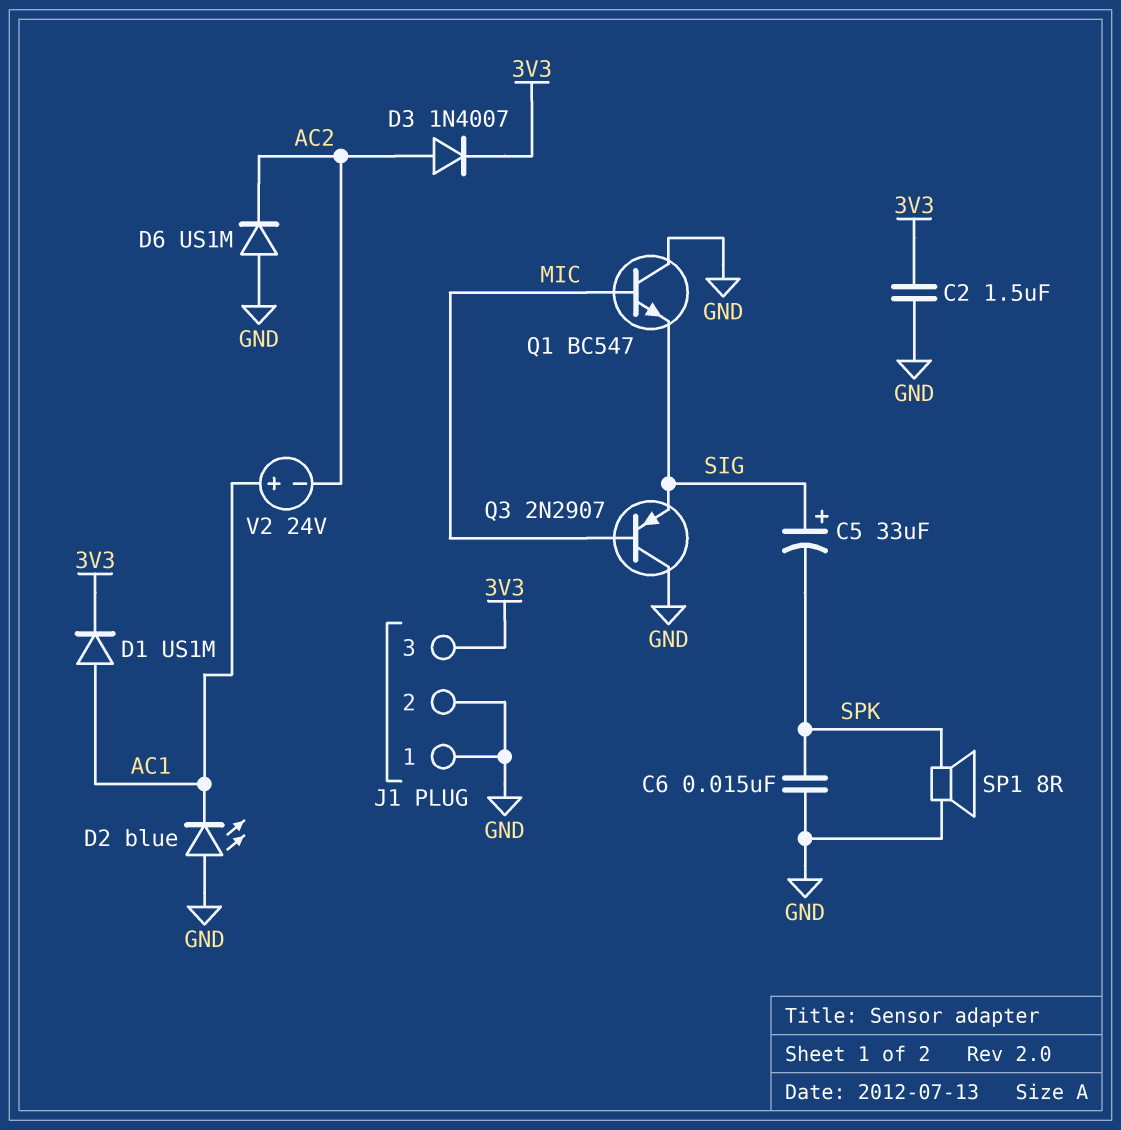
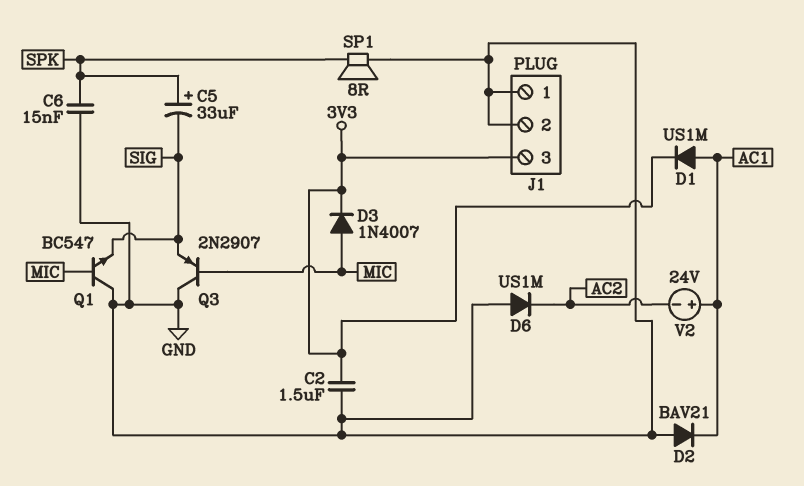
C5: 33uF (plus SIG, minus SPK) -> 33uF (plus SPK, minus SIG)
D2: LED blue (A GND, K AC1) -> diode BAV21 (A GND, K AC1)
D3: diode 1N4007 (A AC2, K 3V3) -> diode 1N4007 (A MIC, K 3V3)

